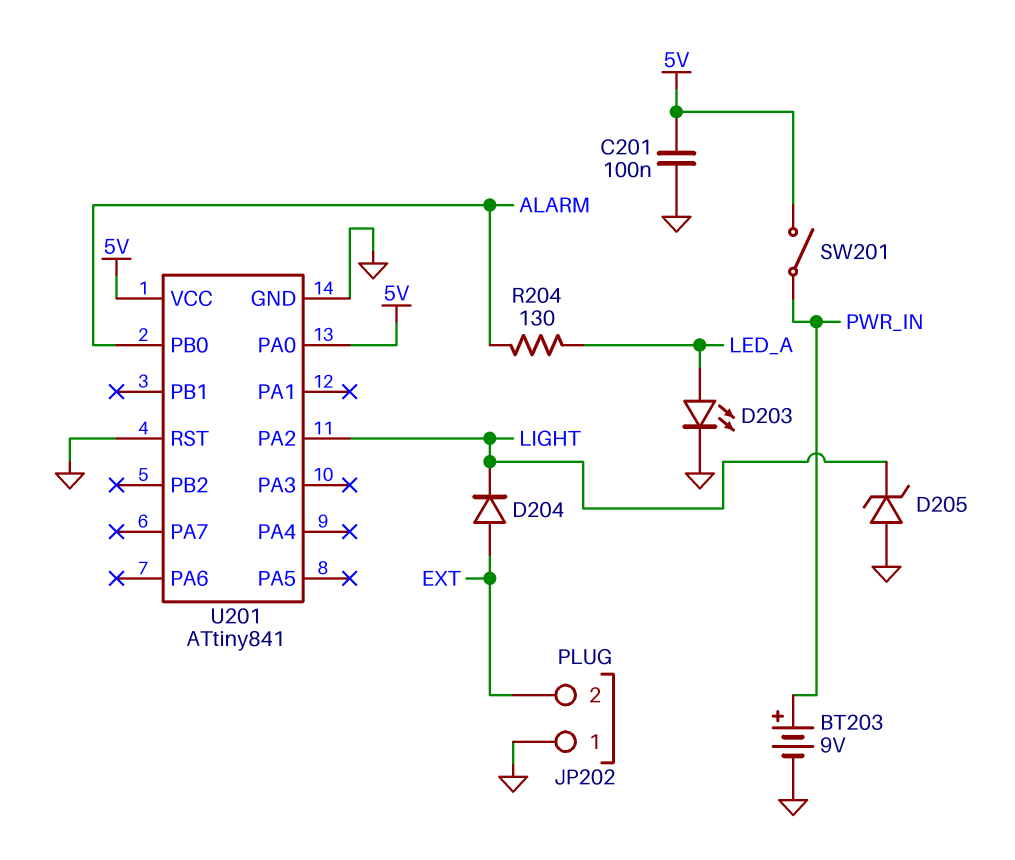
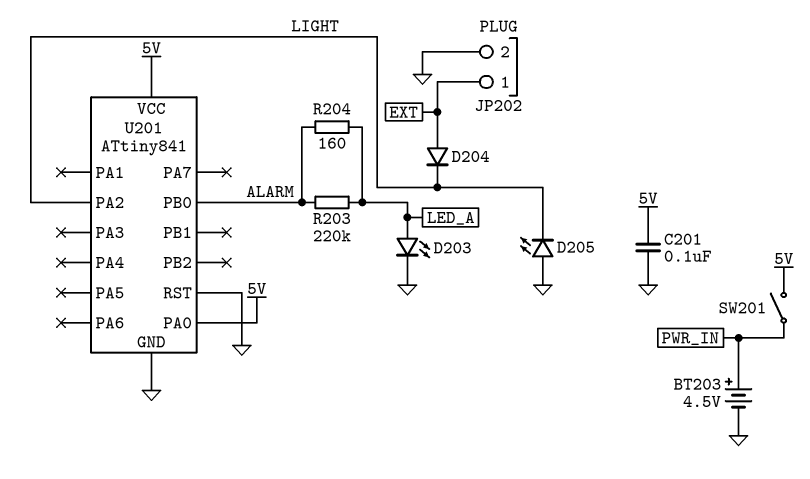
BT203: 9V (plus PWR_IN, minus GND) -> 4.5V (plus PWR_IN, minus GND)
D205: zener (A GND, K LIGHT) -> LED (A GND, K LIGHT)
JP202 pin 1: GND -> EXT
JP202 pin 2: EXT -> GND
R203: none -> 220k (ALARM, LED_A)
R204: 130 (ALARM, LED_A) -> 160 (ALARM, LED_A)

